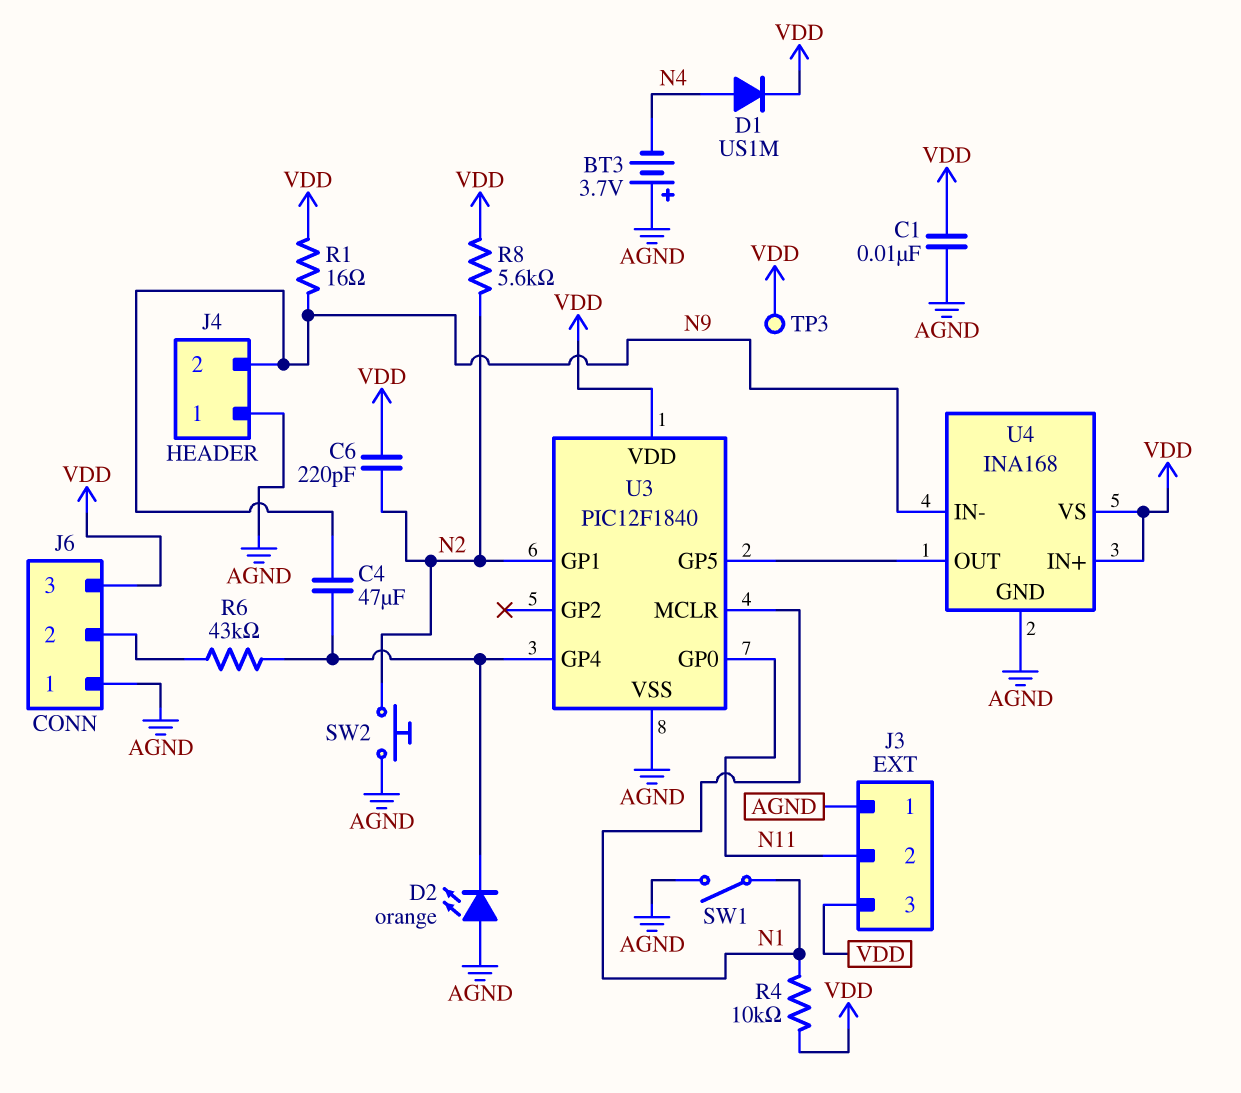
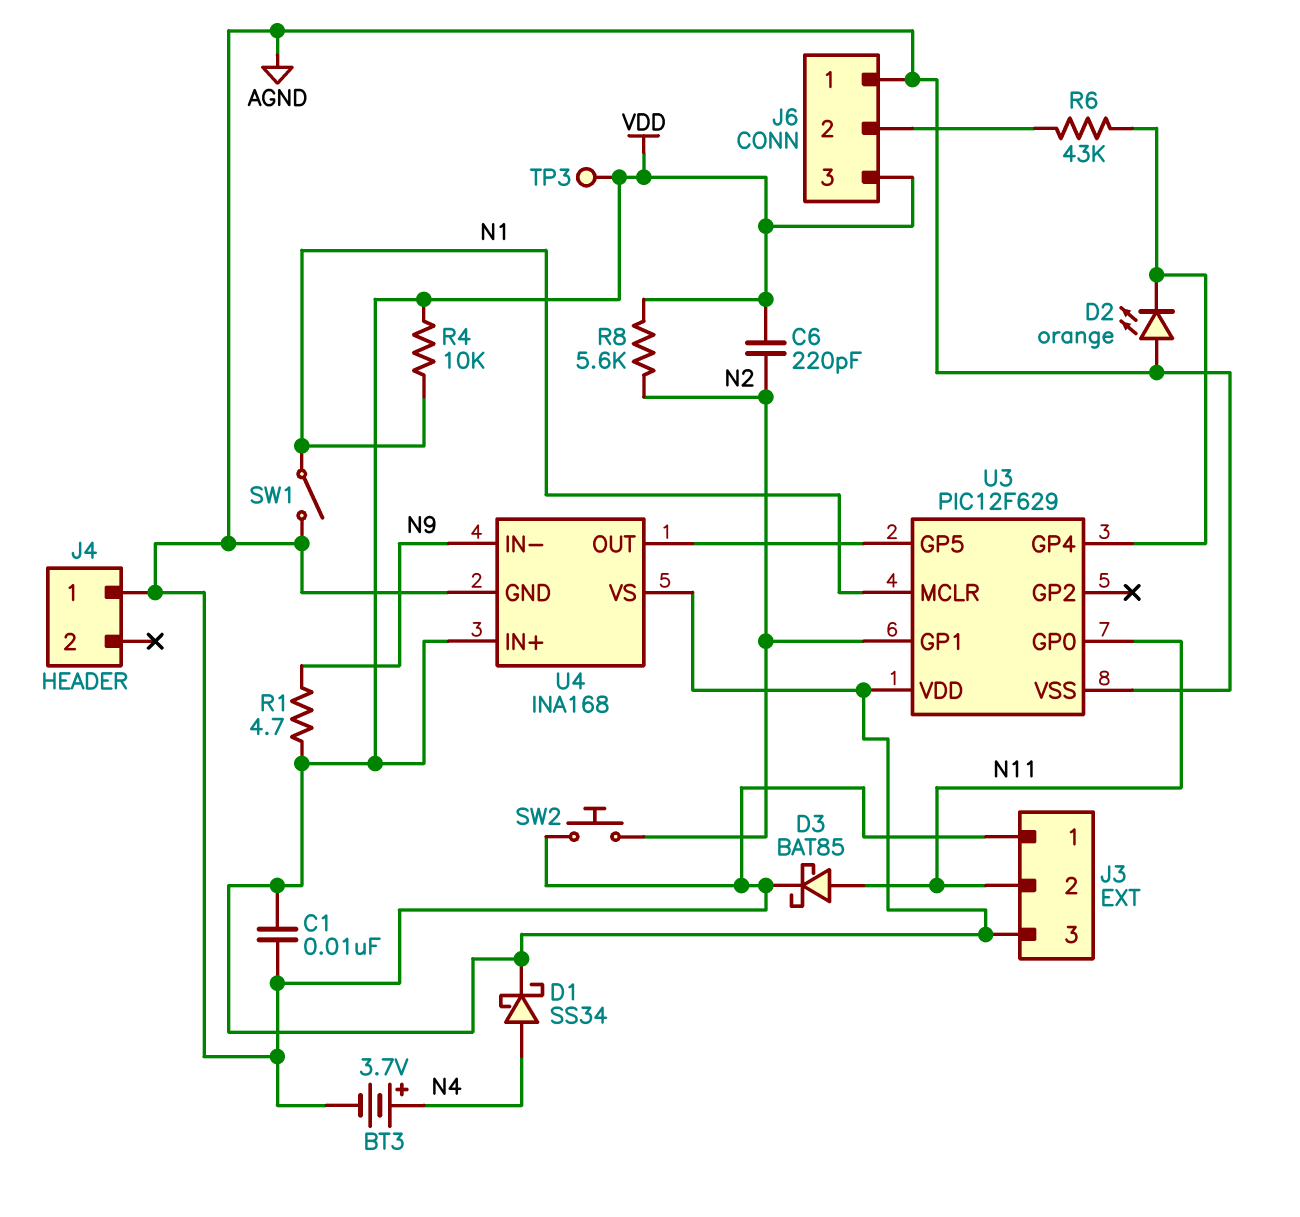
BT3: 3.7V (plus AGND, minus N4) -> 3.7V (plus N4, minus AGND)
C4: 47uF (N9, U3/GP4) -> none
D1: diode US1M (A N4, K VDD) -> schottky SS34 (A N4, K VDD)
D3: none -> schottky BAT85 (A N11, K AGND)
J4 pin 2: N9 -> none
R1: 16 (N9, VDD) -> 4.7 (N9, VDD)
U3: PIC12F1840 -> PIC12F629

